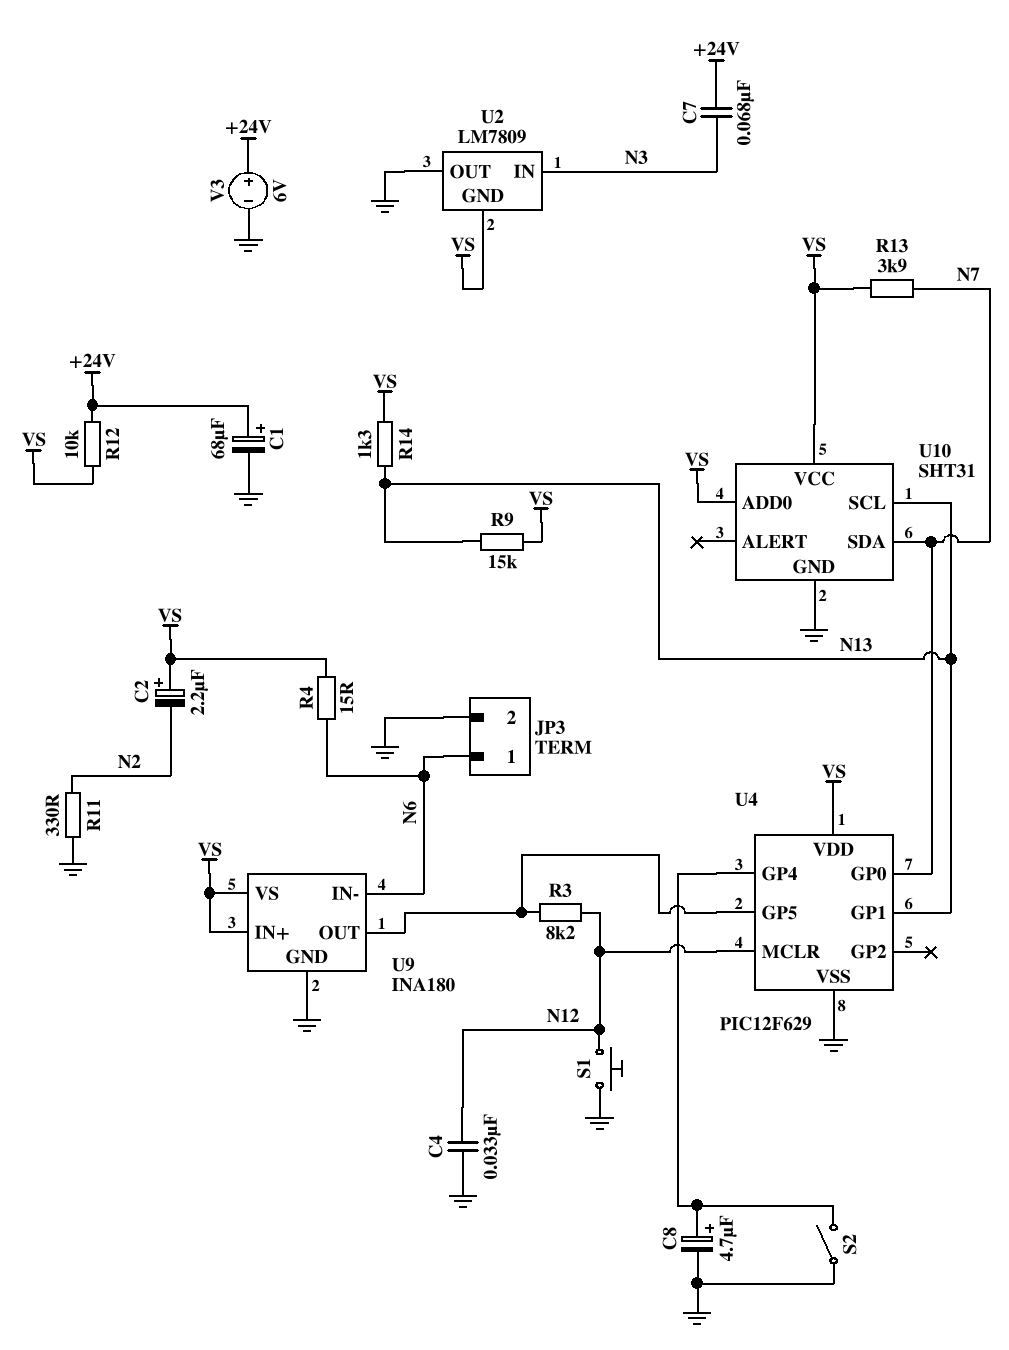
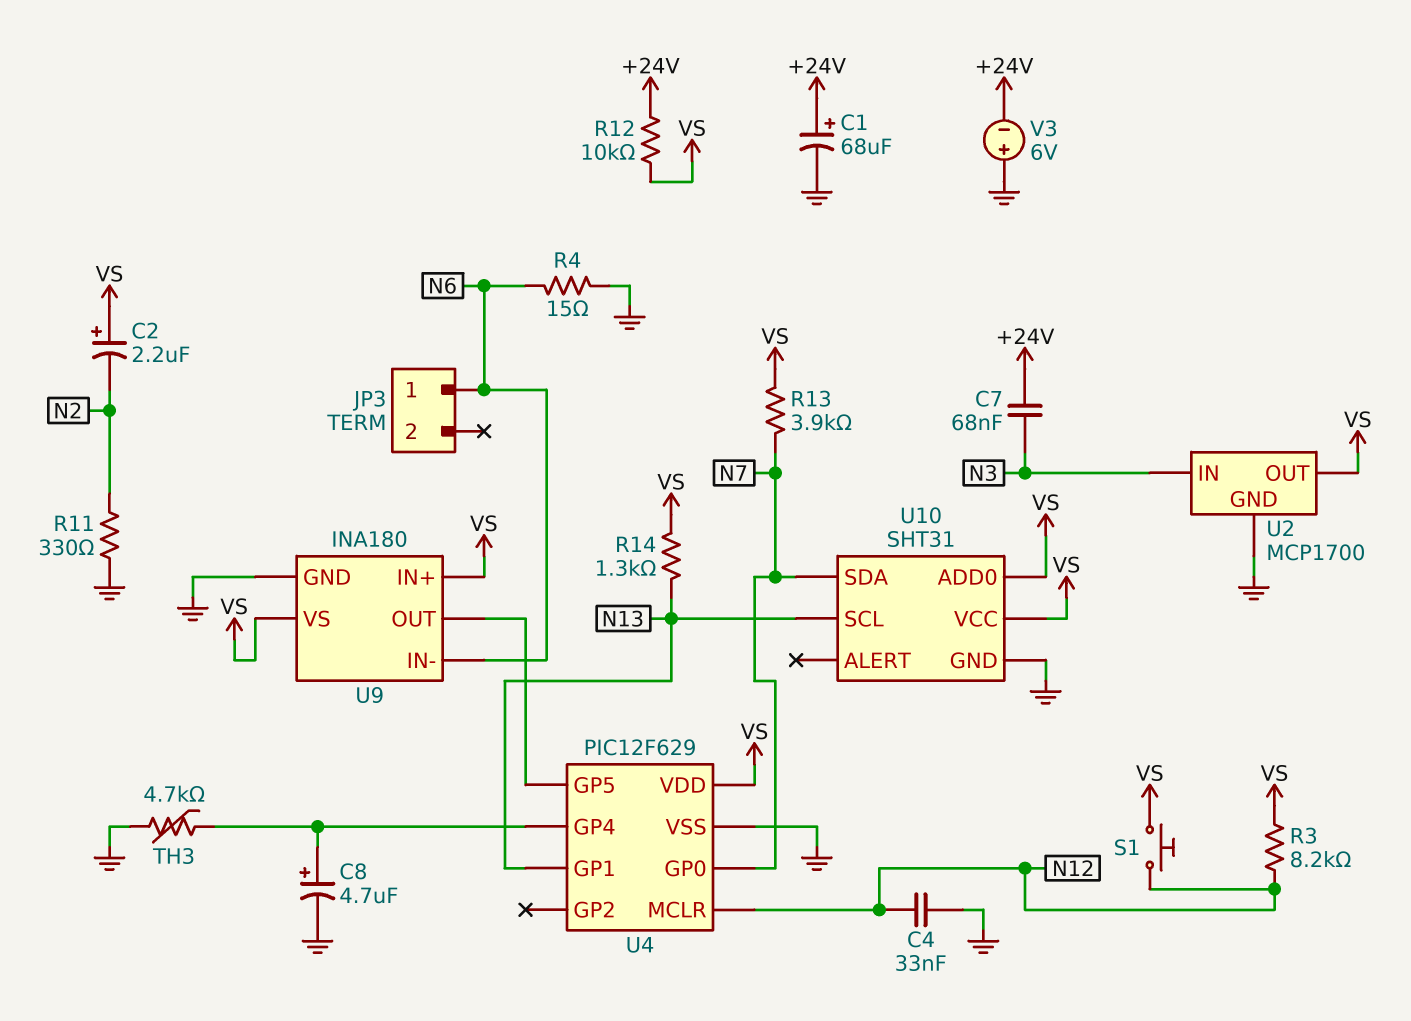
JP3 pin 2: GND -> none
R3: 8.2k (N12, U4/GP5) -> 8.2k (N12, VS)
R4: 15 (N6, VS) -> 15 (GND, N6)
R9: 15k (N13, VS) -> none
S1: button (GND, N12) -> button (N12, VS)
S2: switch (GND, U4/GP4) -> none
TH3: none -> 4.7k (GND, U4/GP4)
U2: LM7809 -> MCP1700
U2 pin GND: VS -> GND
U2 pin OUT: GND -> VS
V3: 6V (plus +24V, minus GND) -> 6V (plus GND, minus +24V)

